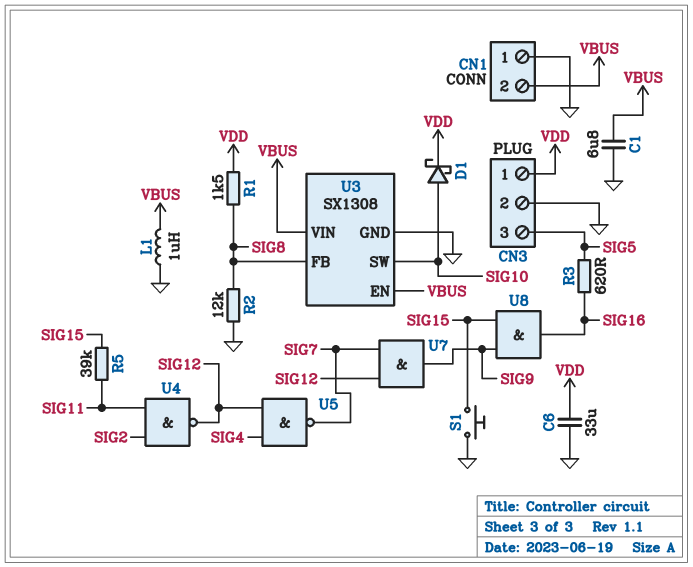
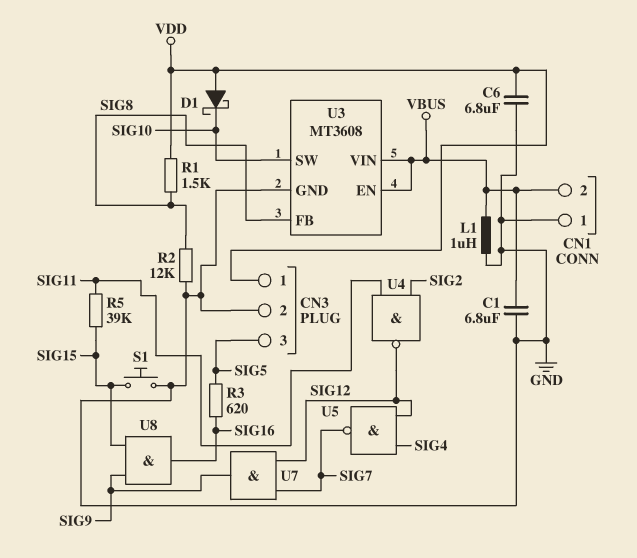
C6: 33uF (GND, VDD) -> 6.8uF (GND, VDD)
D1: schottky (A SIG10, K VDD) -> schottky (A VDD, K SIG10)
U3: SX1308 -> MT3608

